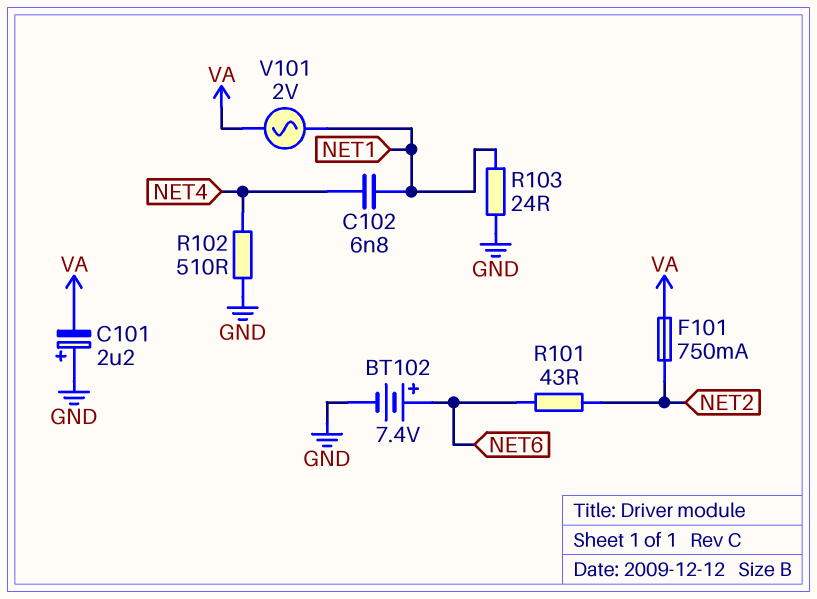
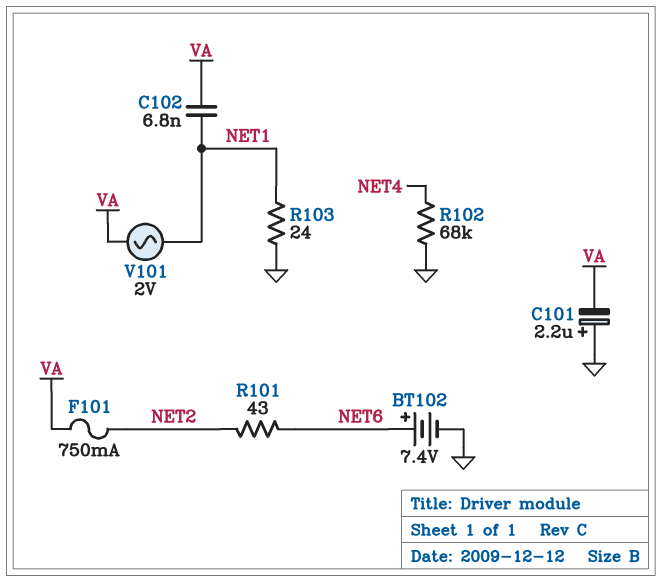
C102: 6.8nF (NET1, NET4) -> 6.8nF (NET1, VA)
R102: 510 (GND, NET4) -> 68k (GND, NET4)

